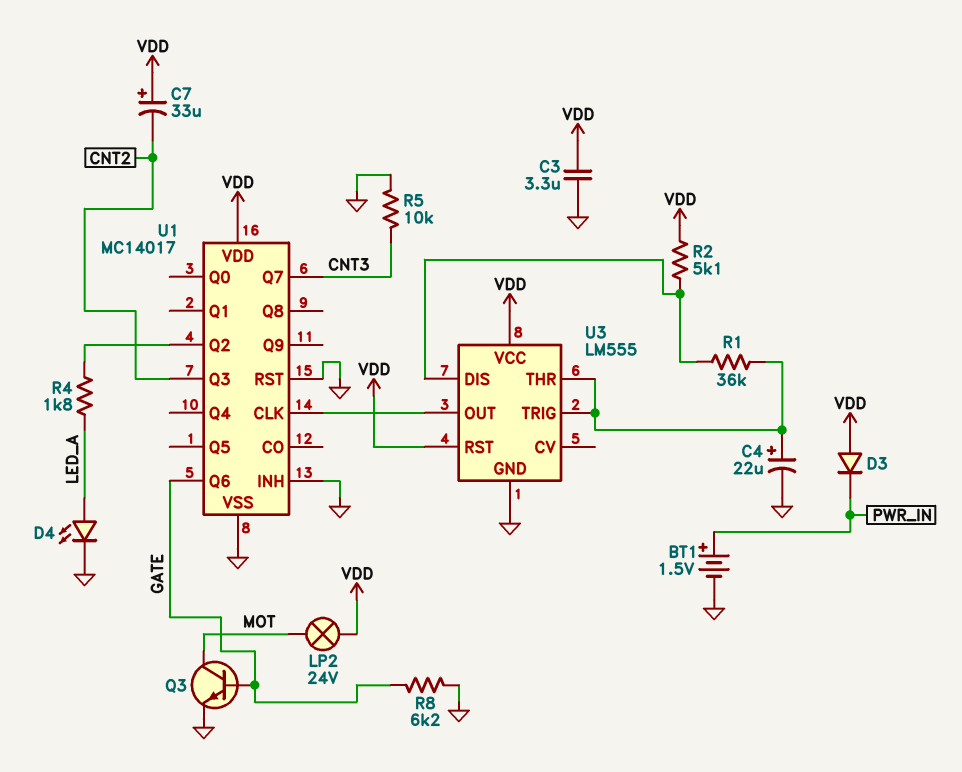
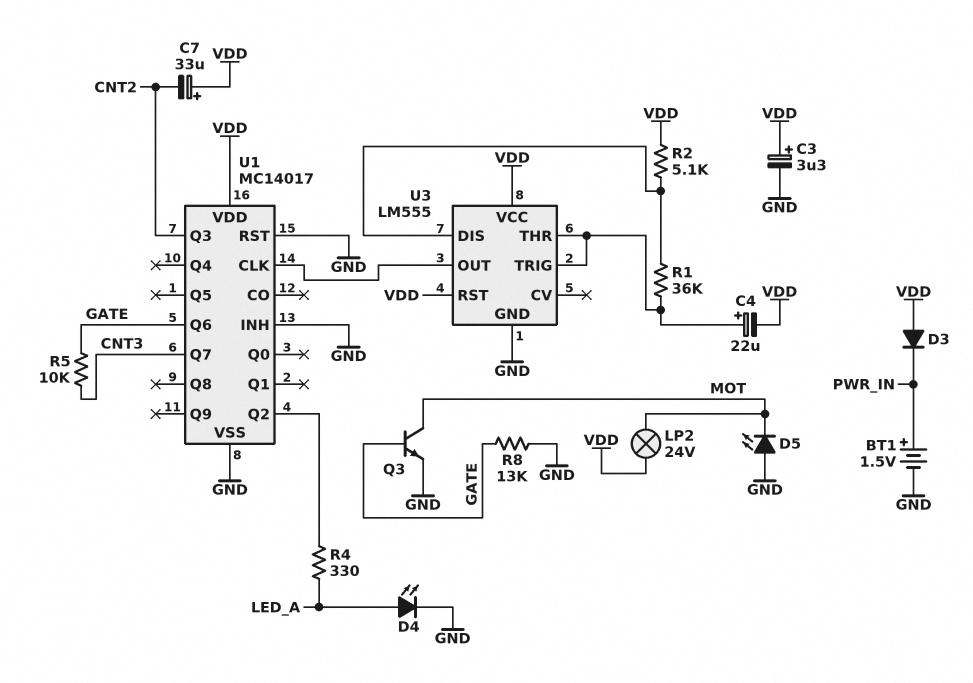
C3: 3.3uF (GND, VDD) -> 3.3uF (plus VDD, minus GND)
C4: 22uF (plus U3/THR, minus GND) -> 22uF (plus U3/THR, minus VDD)
D5: none -> LED (A GND, K MOT)
R4: 1.8k (LED_A, U1/Q2) -> 330 (LED_A, U1/Q2)
R5: 10k (CNT3, GND) -> 10k (CNT3, GATE)
R8: 6.2k (GATE, GND) -> 13k (GATE, GND)

